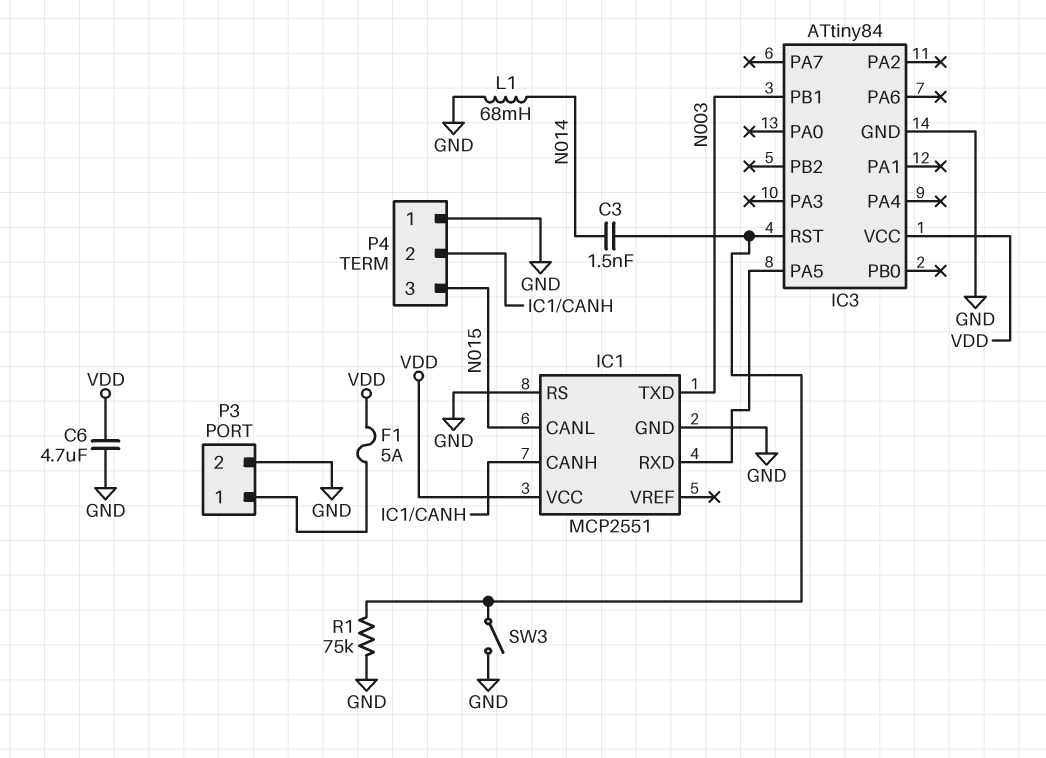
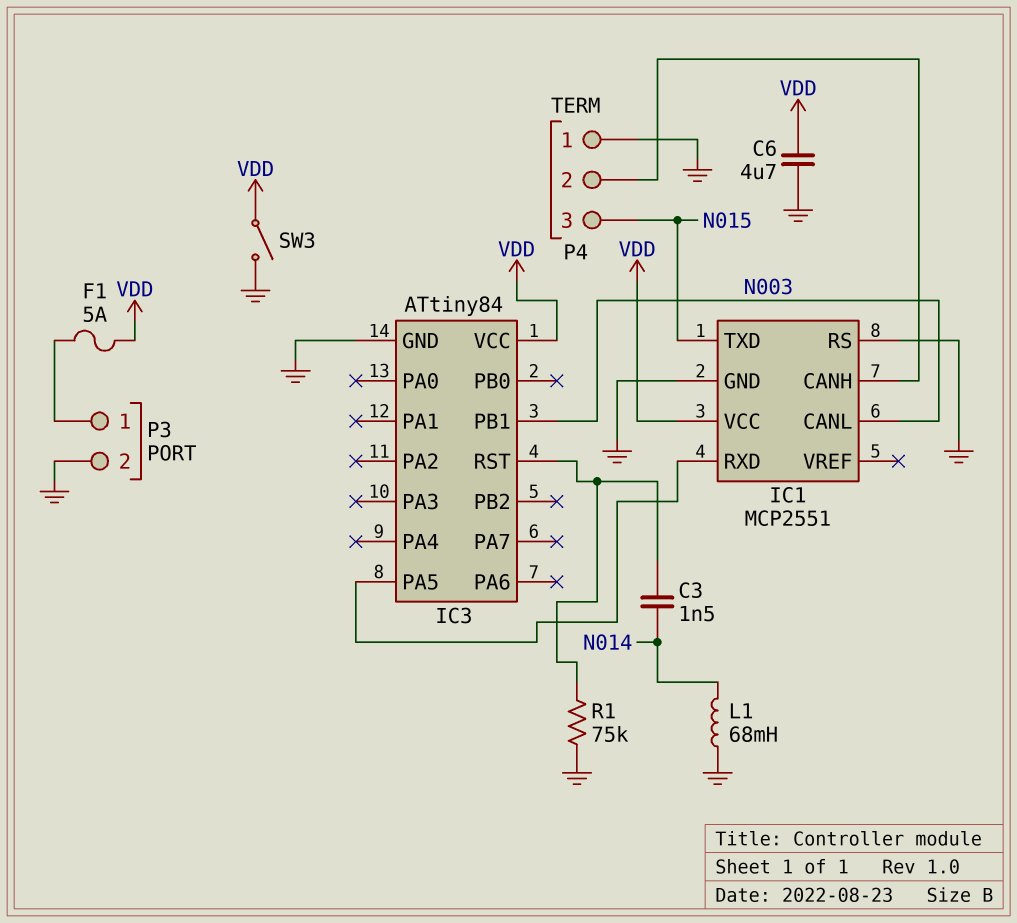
IC1 pin CANL: N015 -> N003
IC1 pin TXD: N003 -> N015
SW3: switch (GND, IC3/RST) -> switch (GND, VDD)

